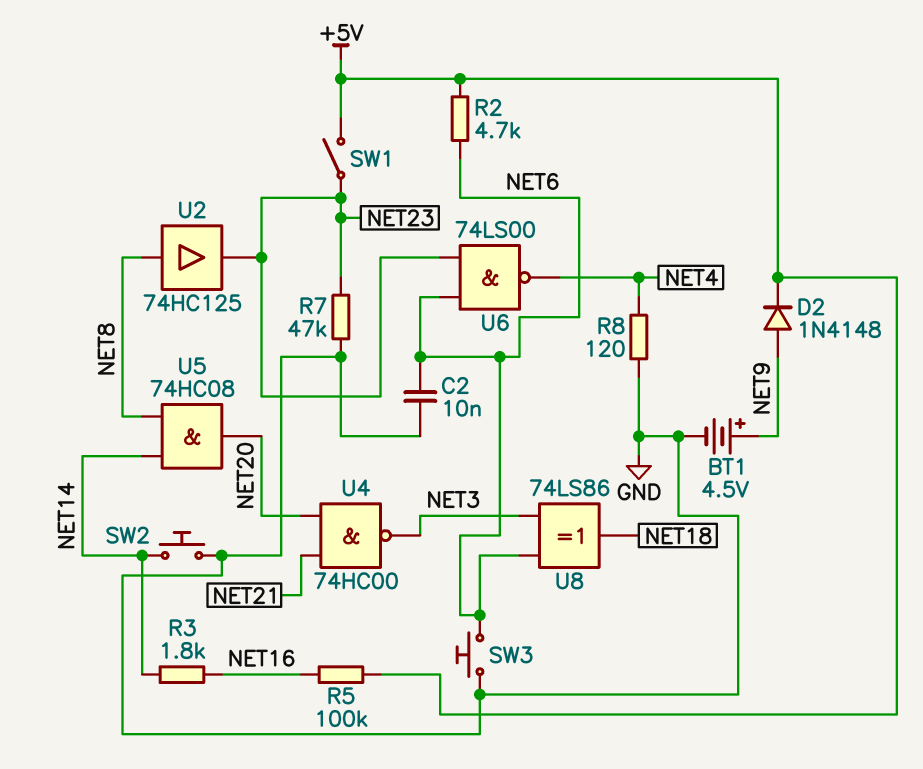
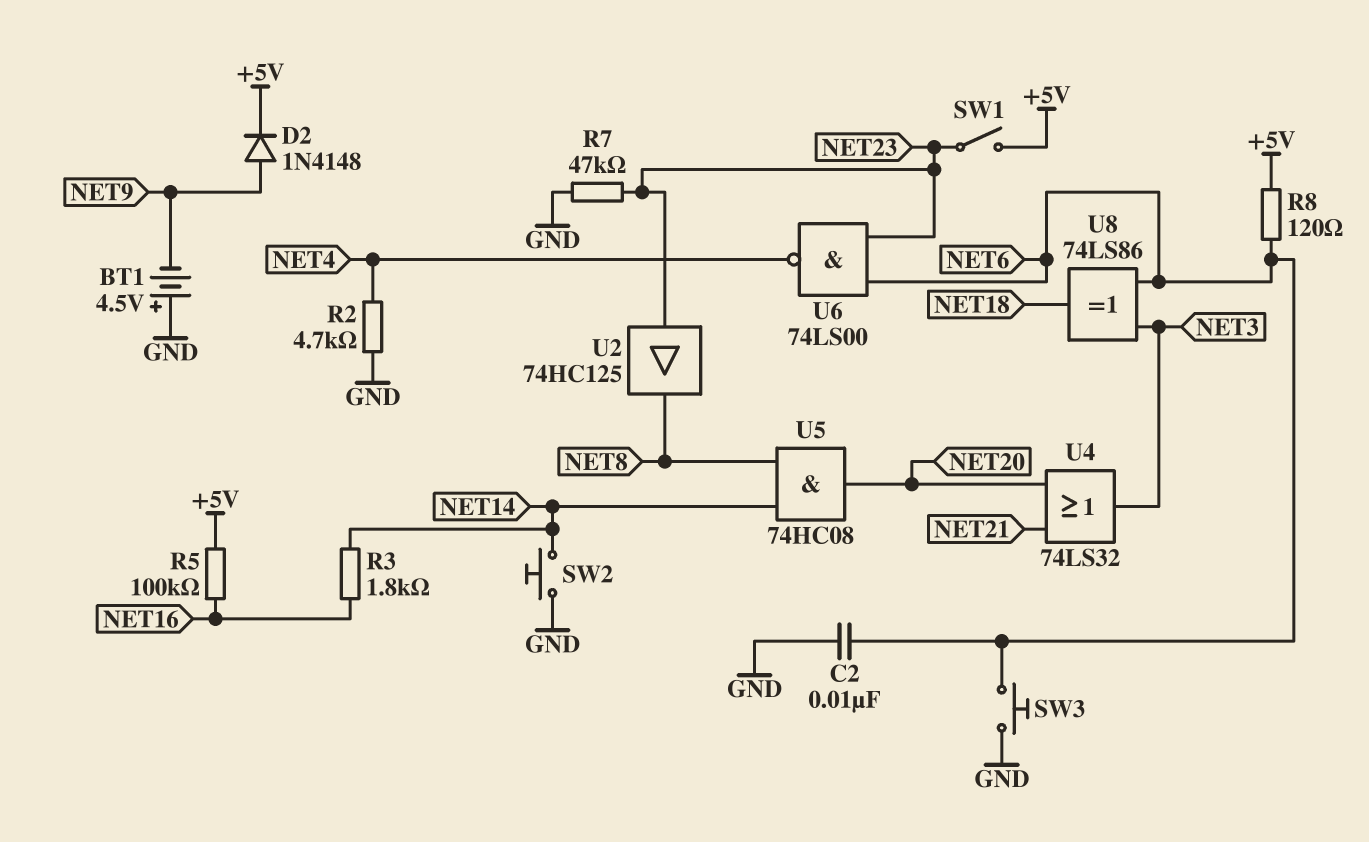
BT1: 4.5V (plus NET9, minus GND) -> 4.5V (plus GND, minus NET9)
R2: 4.7k (+5V, NET6) -> 4.7k (GND, NET4)
R8: 120 (GND, NET4) -> 120 (+5V, NET6)
U2: buffer 74HC125 (in NET8, out NET23) -> buffer 74HC125 (in NET23, out NET8)
U4: NAND 74HC00 (in NET20, in NET21, out NET3) -> OR 74LS32 (in NET20, in NET21, out NET3)

